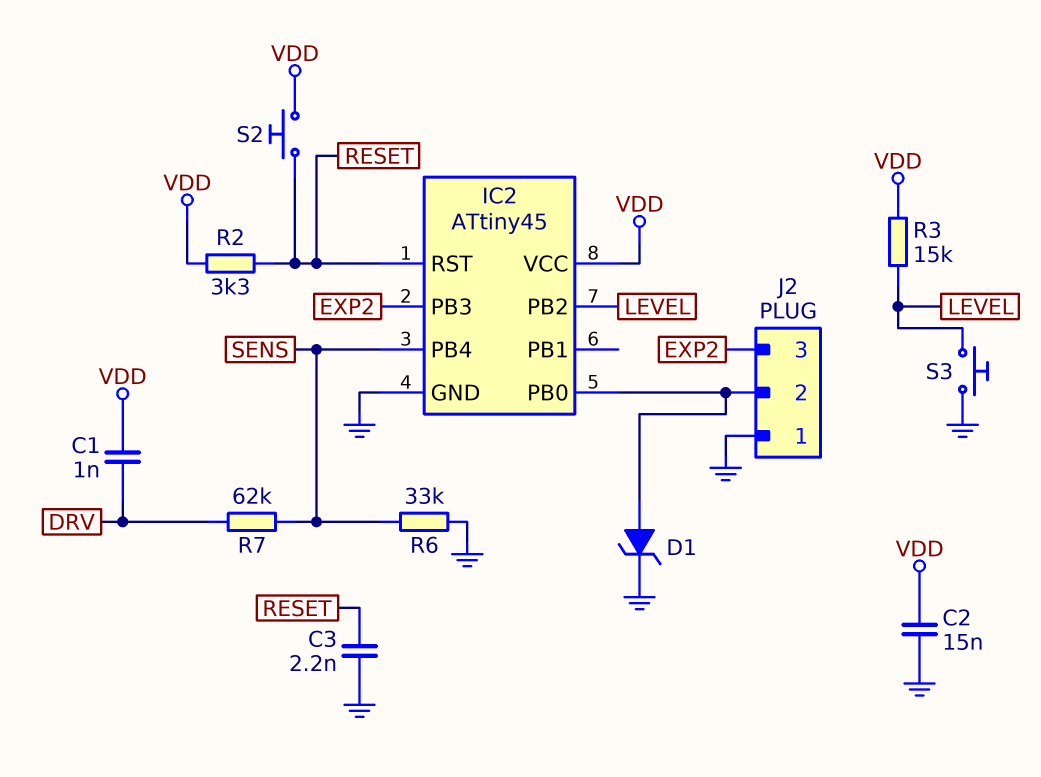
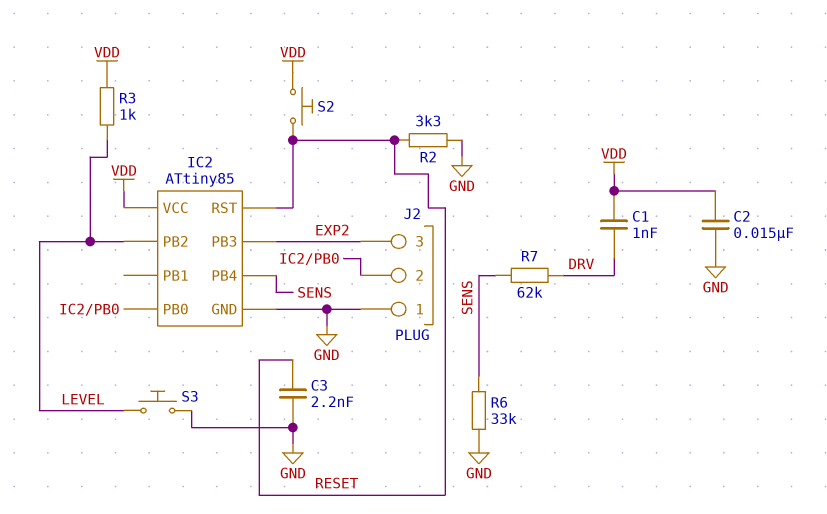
D1: zener (A IC2/PB0, K GND) -> none
IC2: ATtiny45 -> ATtiny85
R2: 3.3k (RESET, VDD) -> 3.3k (GND, RESET)
R3: 15k (LEVEL, VDD) -> 1k (LEVEL, VDD)

